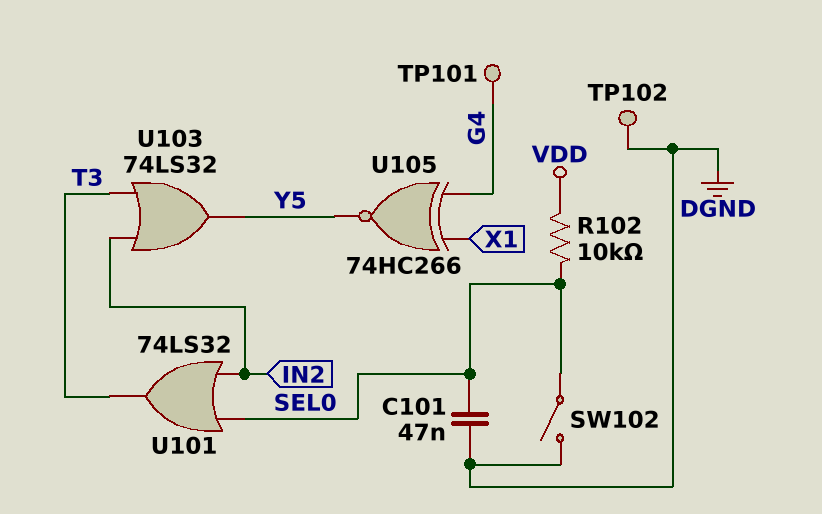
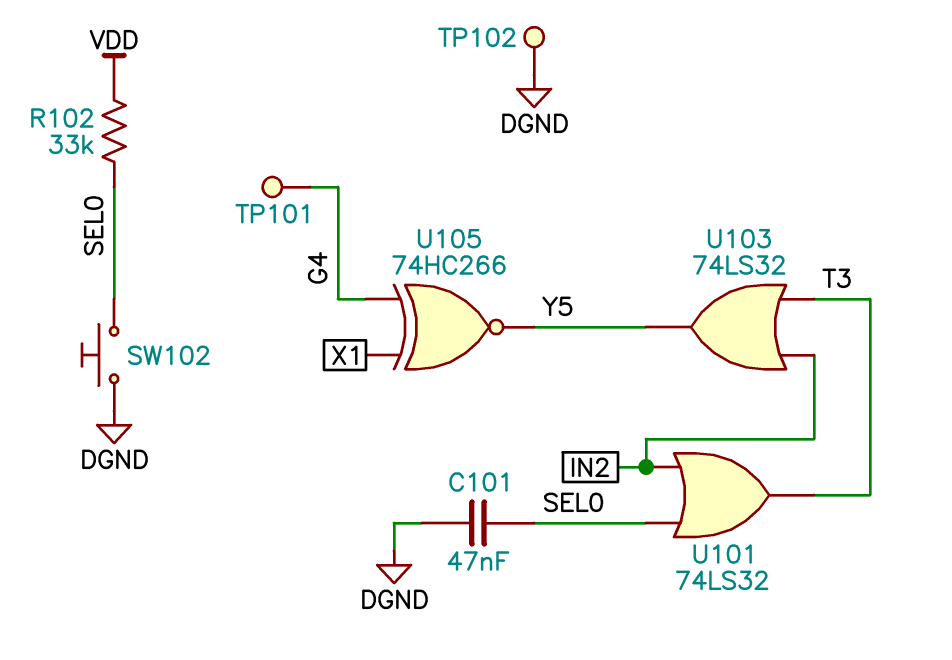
R102: 10k (SEL0, VDD) -> 33k (SEL0, VDD)
SW102: switch (DGND, SEL0) -> button (DGND, SEL0)

